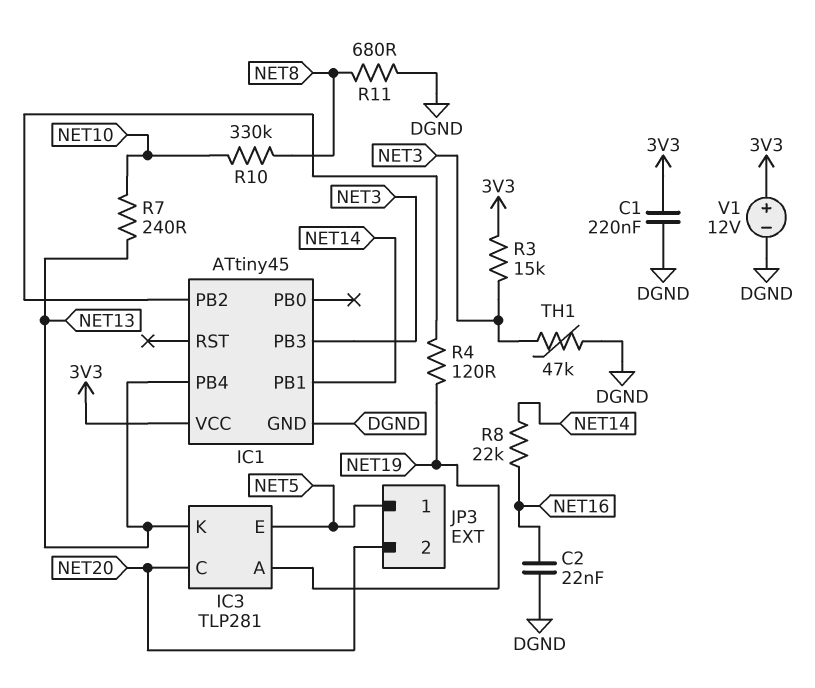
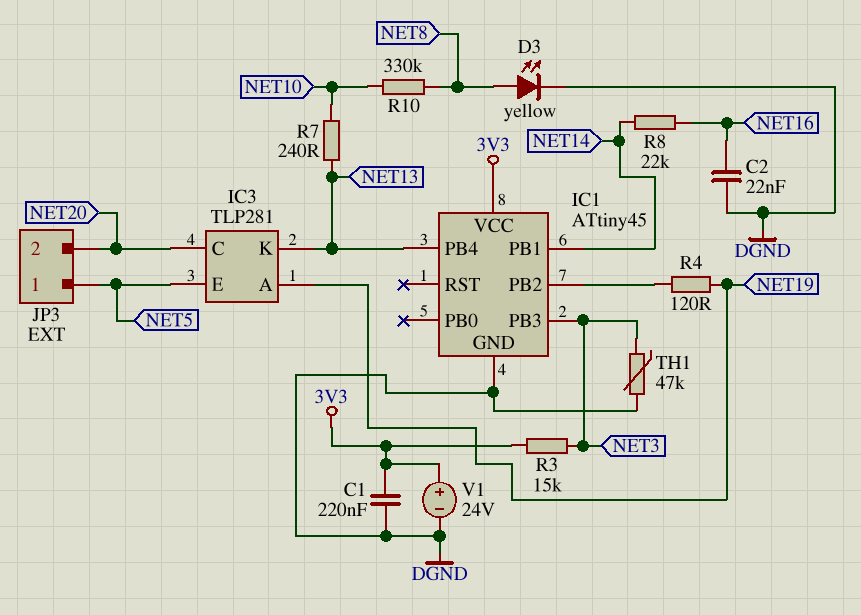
D3: none -> LED yellow (A NET8, K DGND)
R11: 680 (DGND, NET8) -> none
V1: 12V (plus 3V3, minus DGND) -> 24V (plus 3V3, minus DGND)

